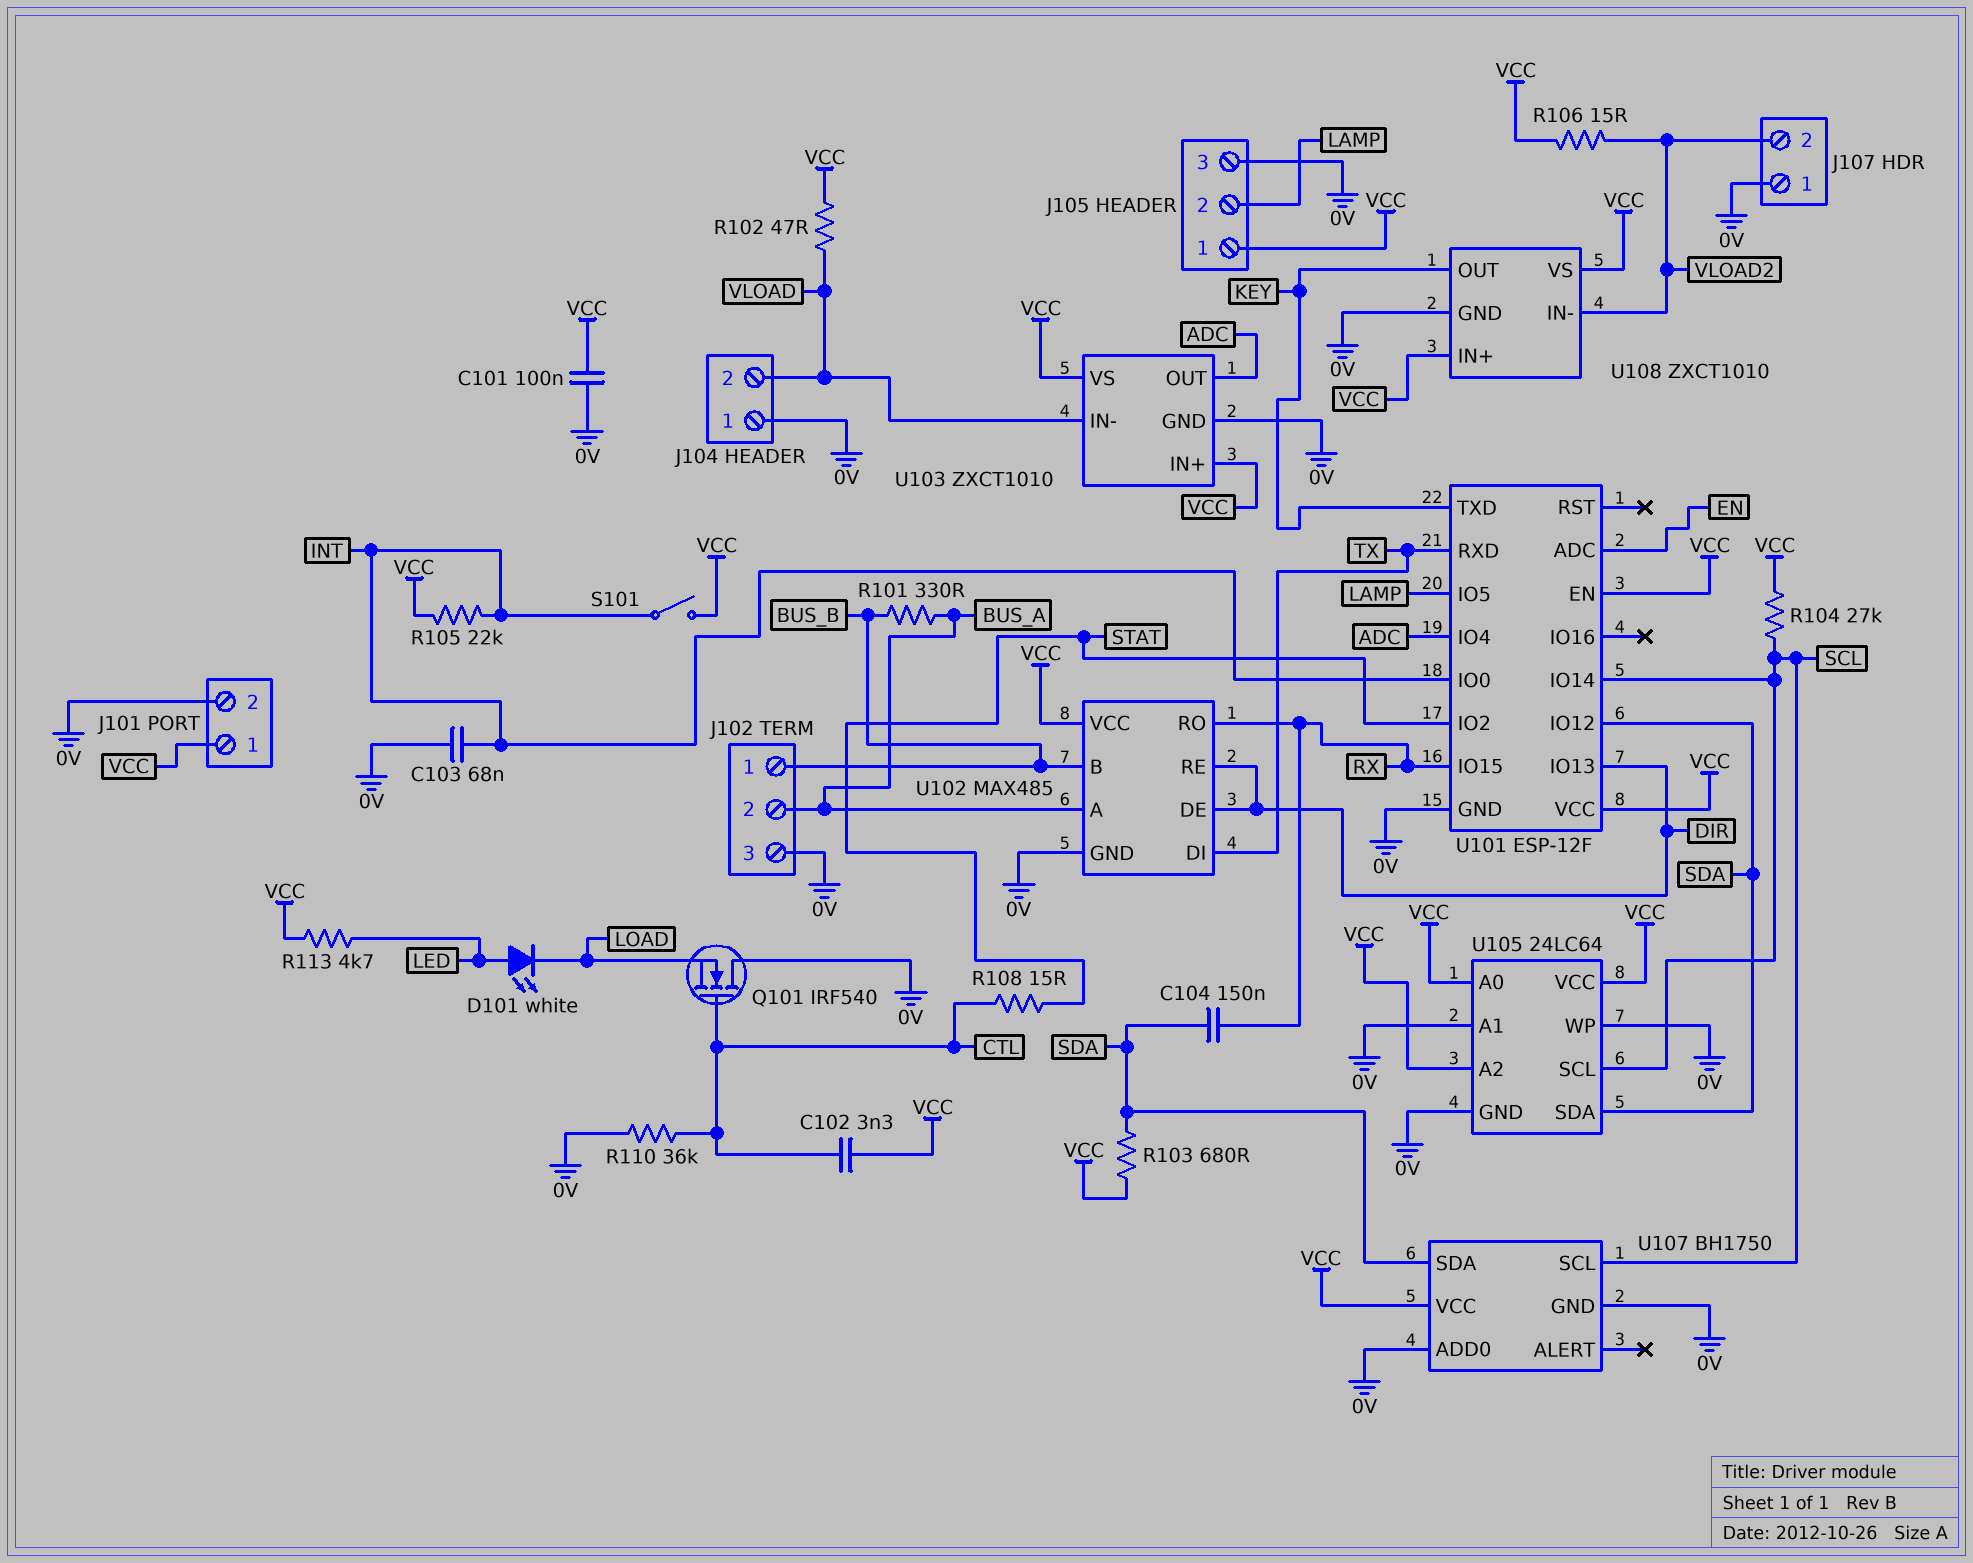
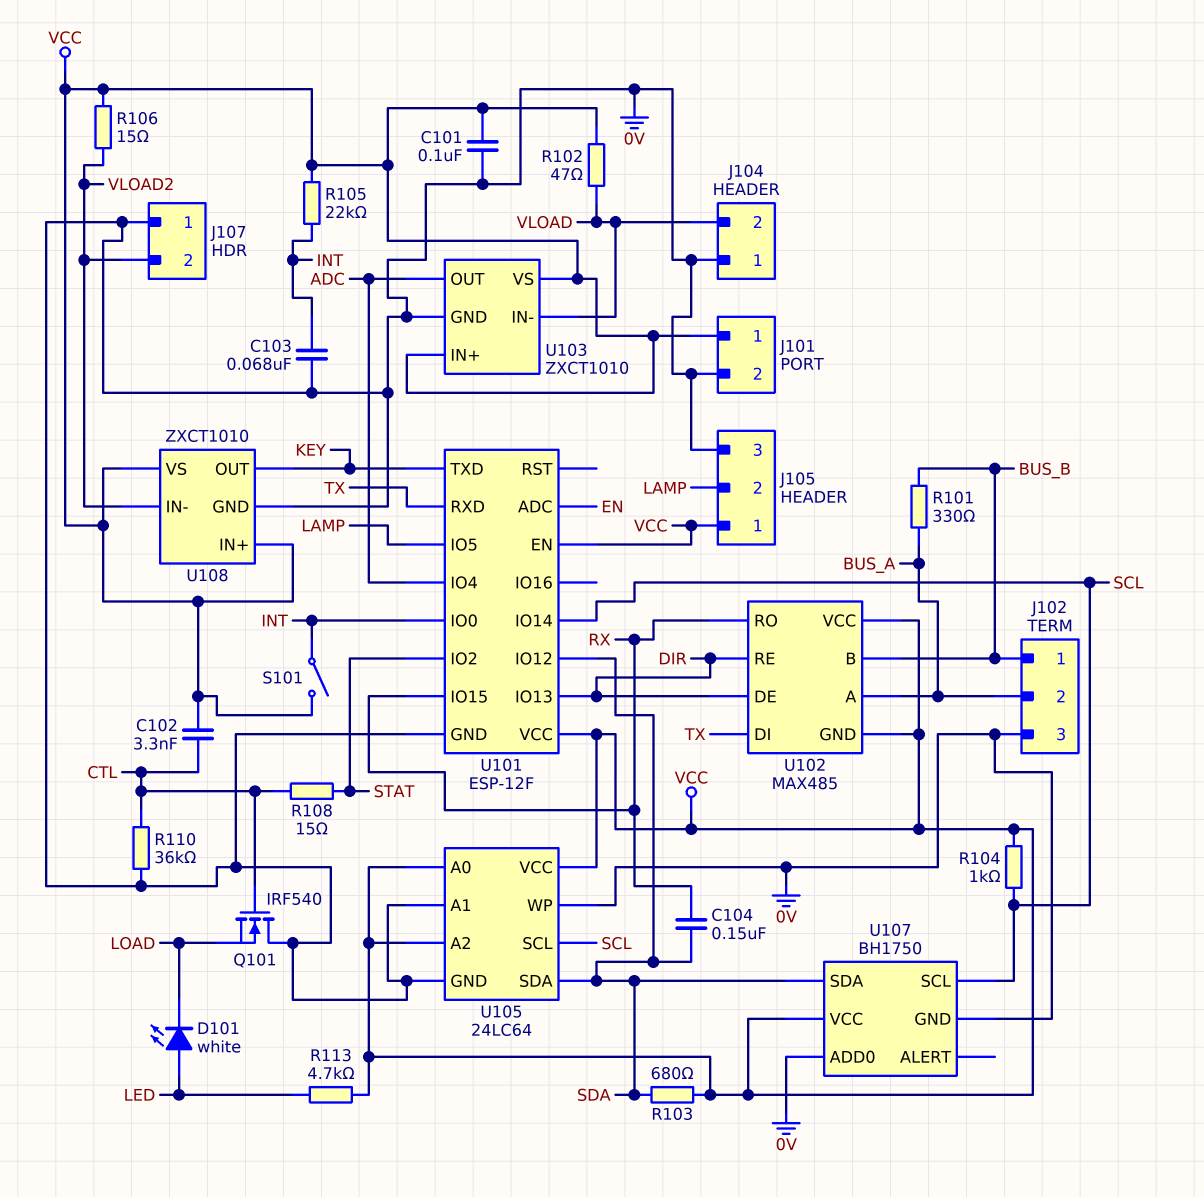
R104: 27k (SCL, VCC) -> 1k (SCL, VCC)
U102 pin GND: 0V -> VCC

